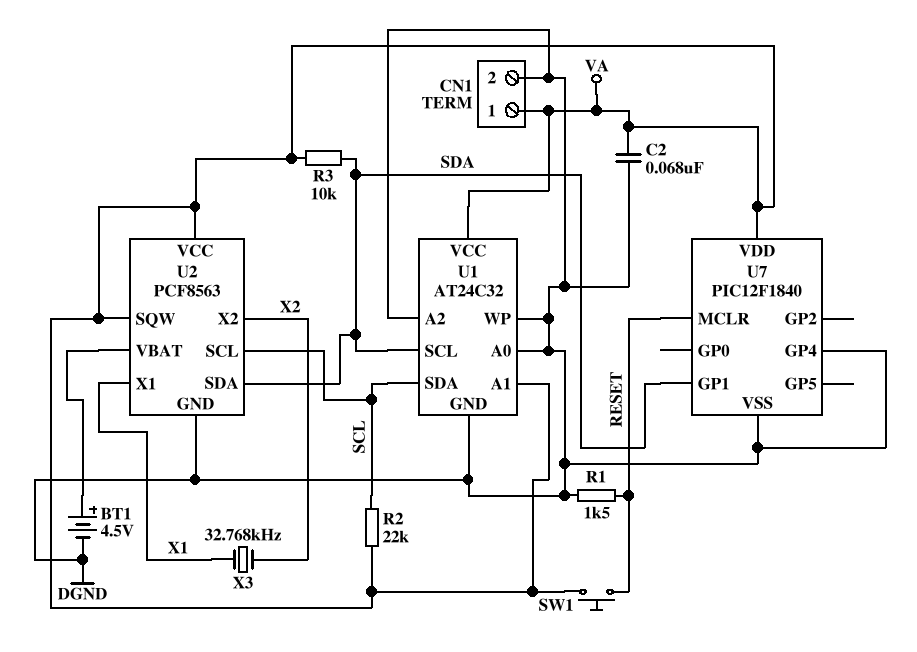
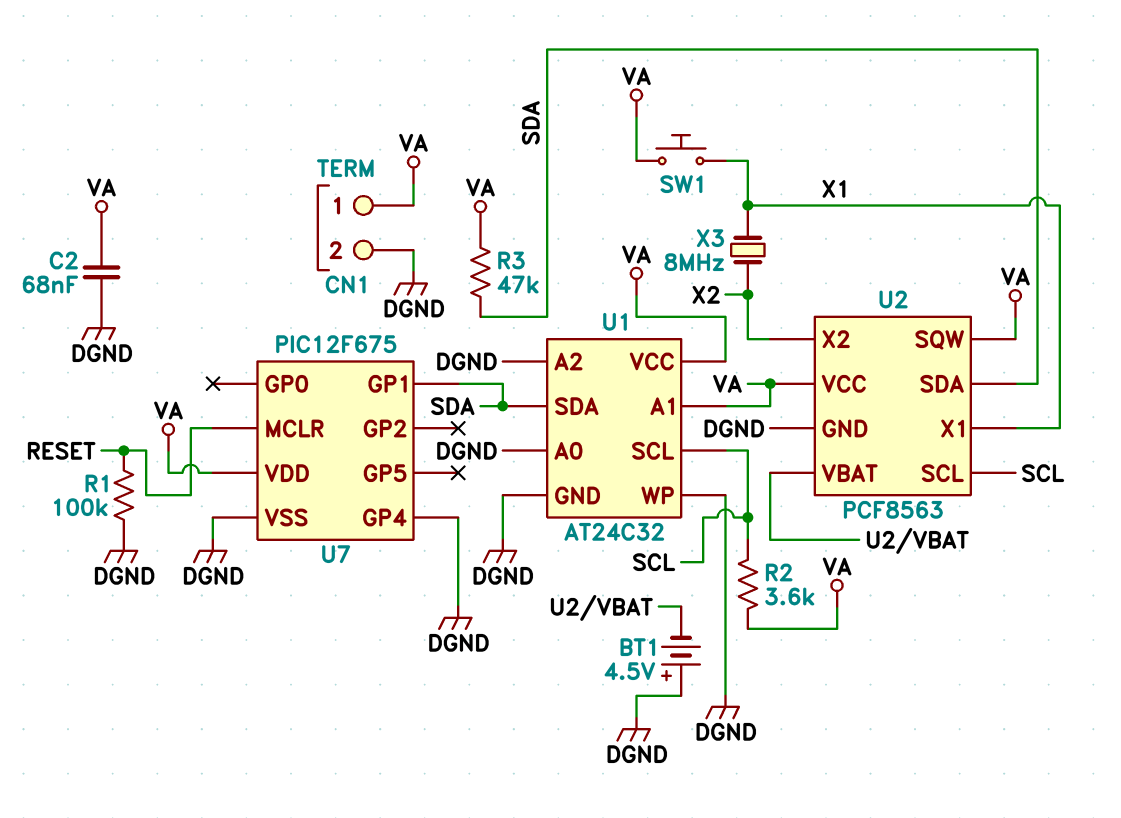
BT1: 4.5V (plus U2/VBAT, minus DGND) -> 4.5V (plus DGND, minus U2/VBAT)
R1: 1.5k (DGND, RESET) -> 100k (DGND, RESET)
R2: 22k (SCL, VA) -> 3.6k (SCL, VA)
R3: 10k (SDA, VA) -> 47k (SDA, VA)
SW1: button (RESET, VA) -> button (VA, X1)
U1 pin SCL: SDA -> SCL
U1 pin SDA: SCL -> SDA
U7: PIC12F1840 -> PIC12F675
X3: 32.768kHz (X1, X2) -> 8MHz (X1, X2)

